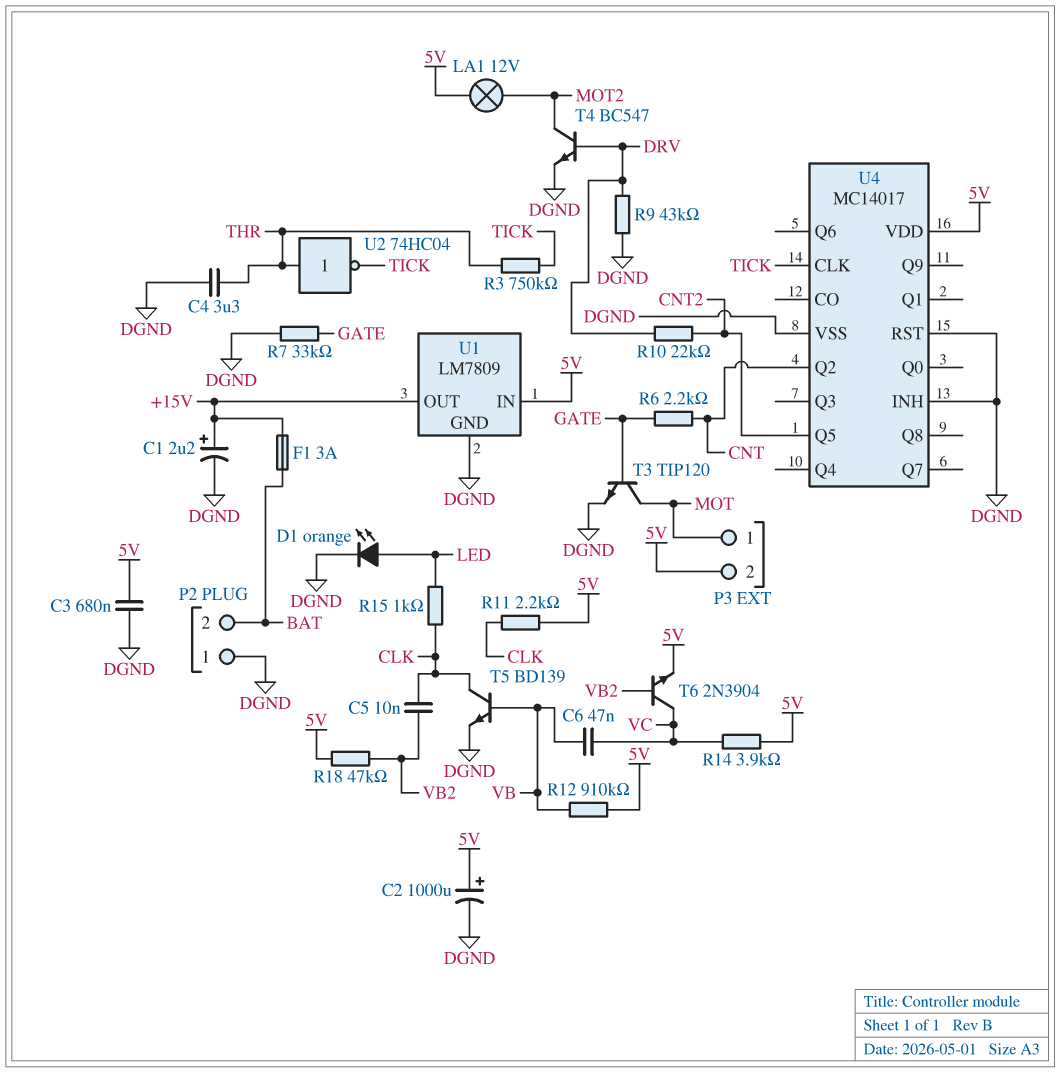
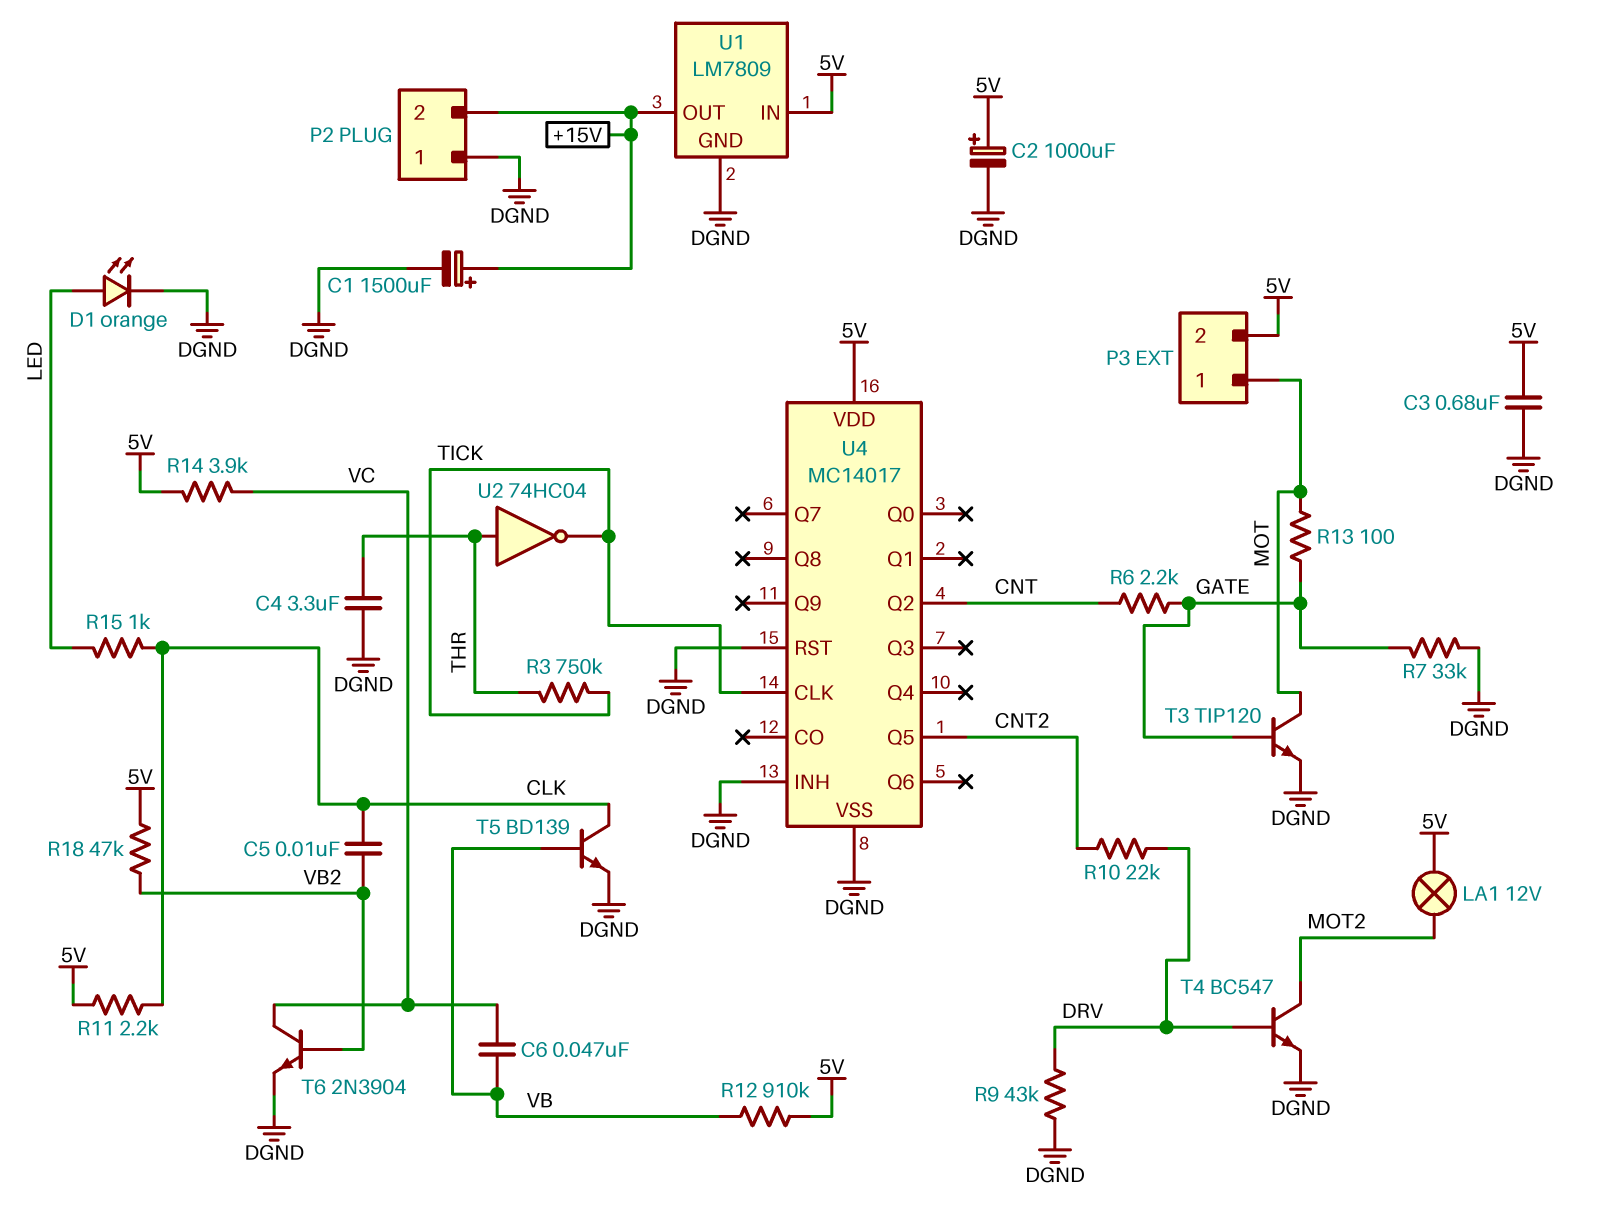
C1: 2.2uF (plus +15V, minus DGND) -> 1500uF (plus +15V, minus DGND)
F1: 3A (+15V, BAT) -> none
P2 pin 2: BAT -> +15V
R13: none -> 100 (GATE, MOT)
T6: NPN 2N3904 (B VB2, C VC, E 5V) -> NPN 2N3904 (B VB2, C VC, E DGND)

